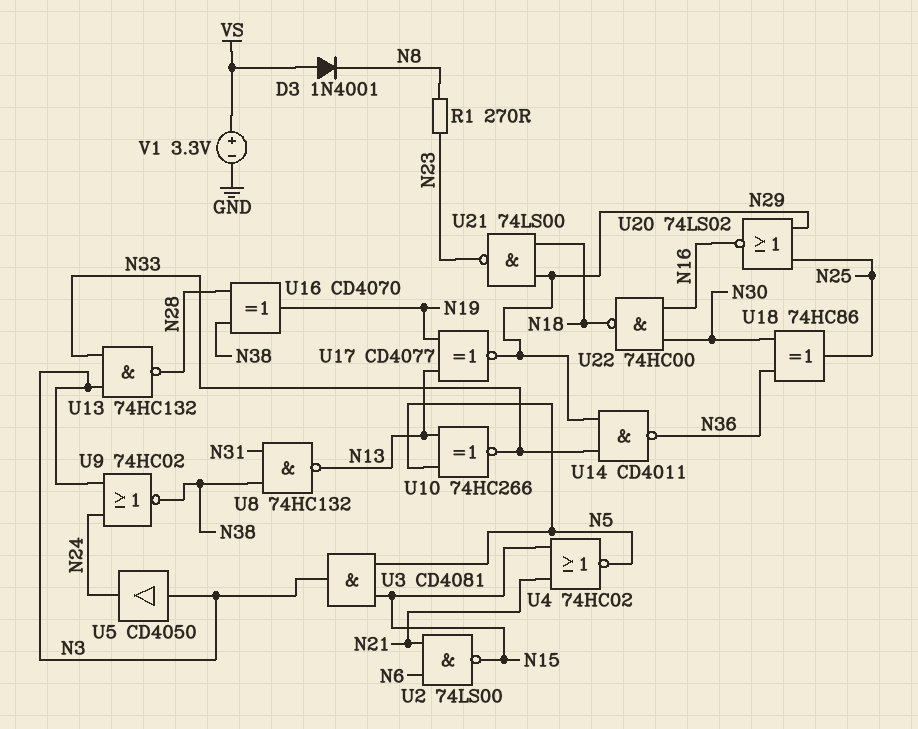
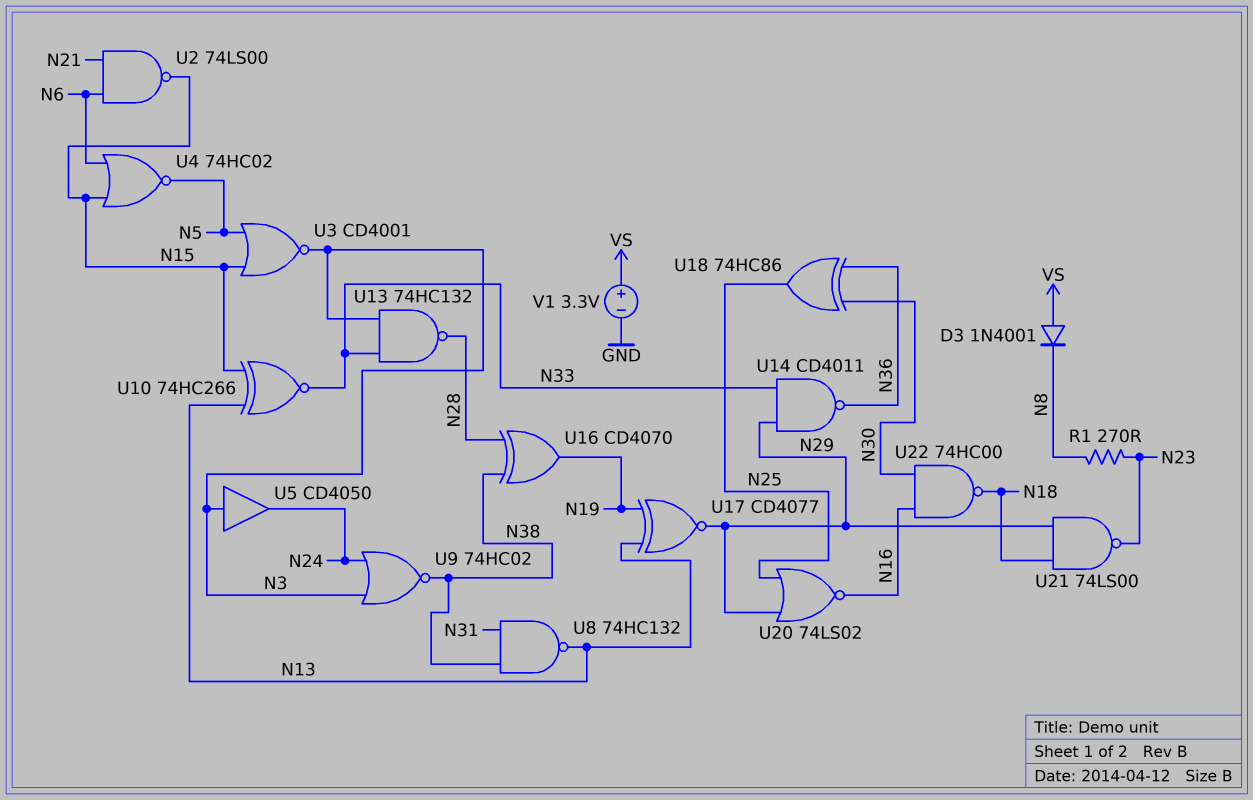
U3: AND CD4081 (in N5, in N15, out N3) -> NOR CD4001 (in N5, in N15, out N3)
U4: NOR 74HC02 (in N15, in N21, out N5) -> NOR 74HC02 (in N6, in N15, out N5)
U10: XNOR 74HC266 (in N5, in N13, out N33) -> XNOR 74HC266 (in N13, in N15, out N33)

